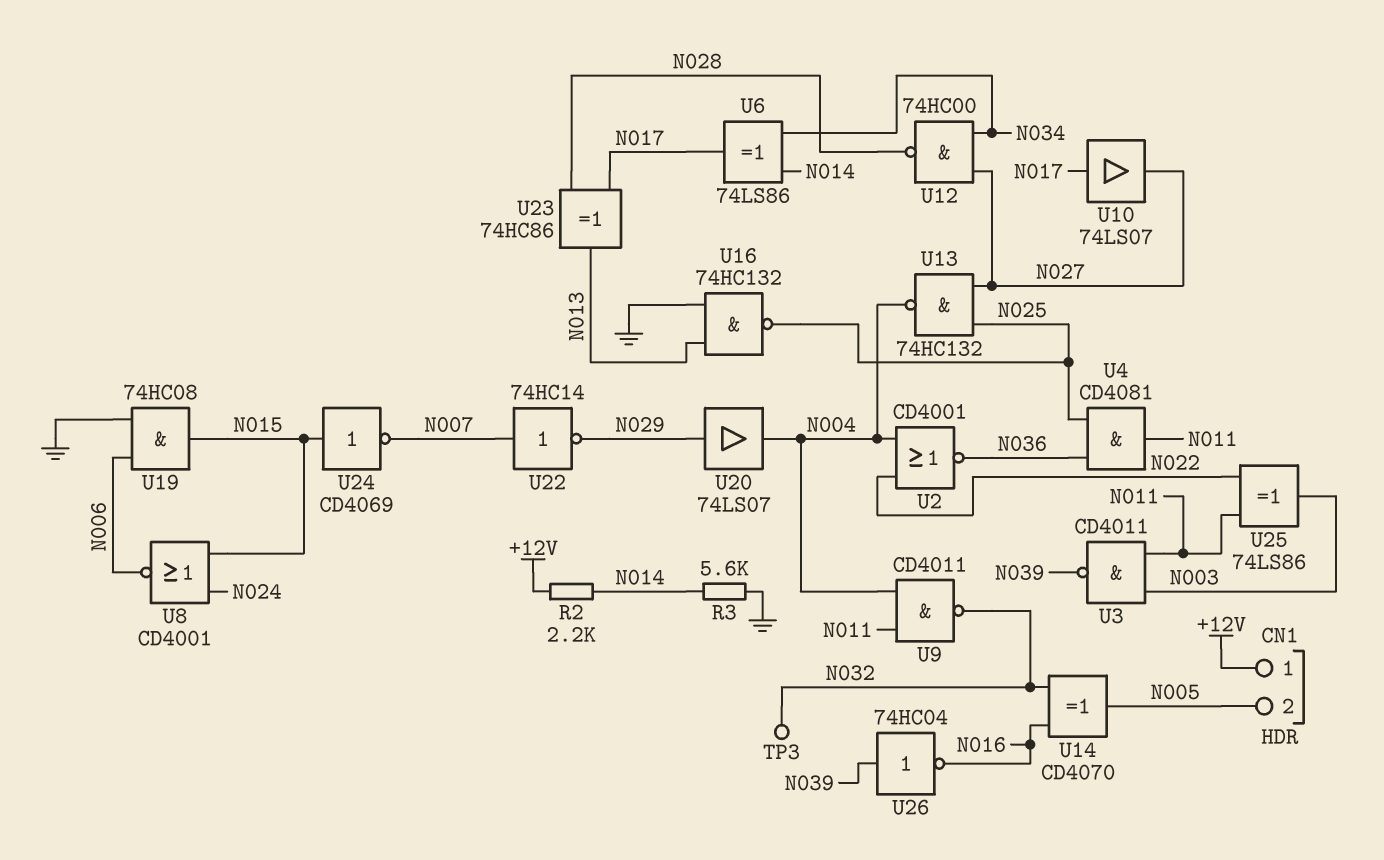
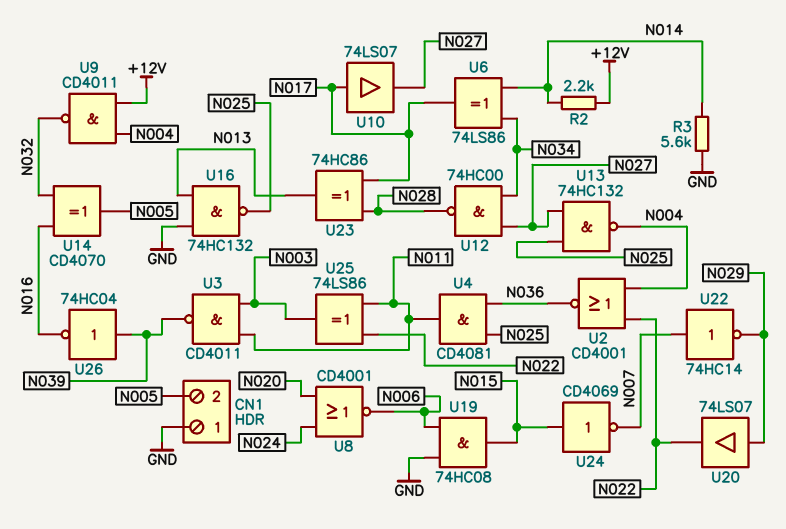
CN1 pin 1: +12V -> GND
TP3: test point (N032) -> none
U8: NOR CD4001 (in N015, in N024, out N006) -> NOR CD4001 (in N020, in N024, out N006)
U9: NAND CD4011 (in N004, in N011, out N032) -> NAND CD4011 (in +12V, in N004, out N032)
U20: buffer 74LS07 (in N029, out N004) -> buffer 74LS07 (in N029, out N022)

